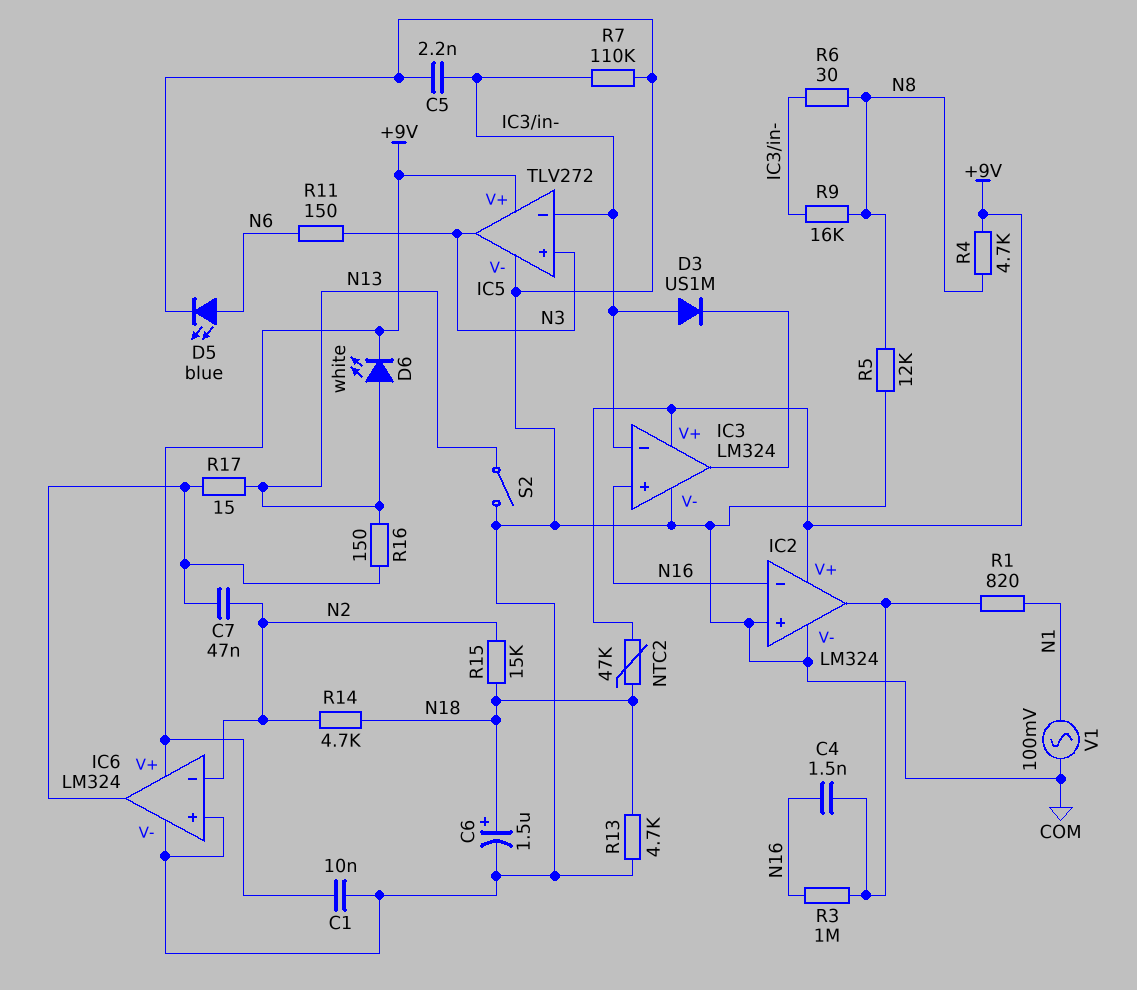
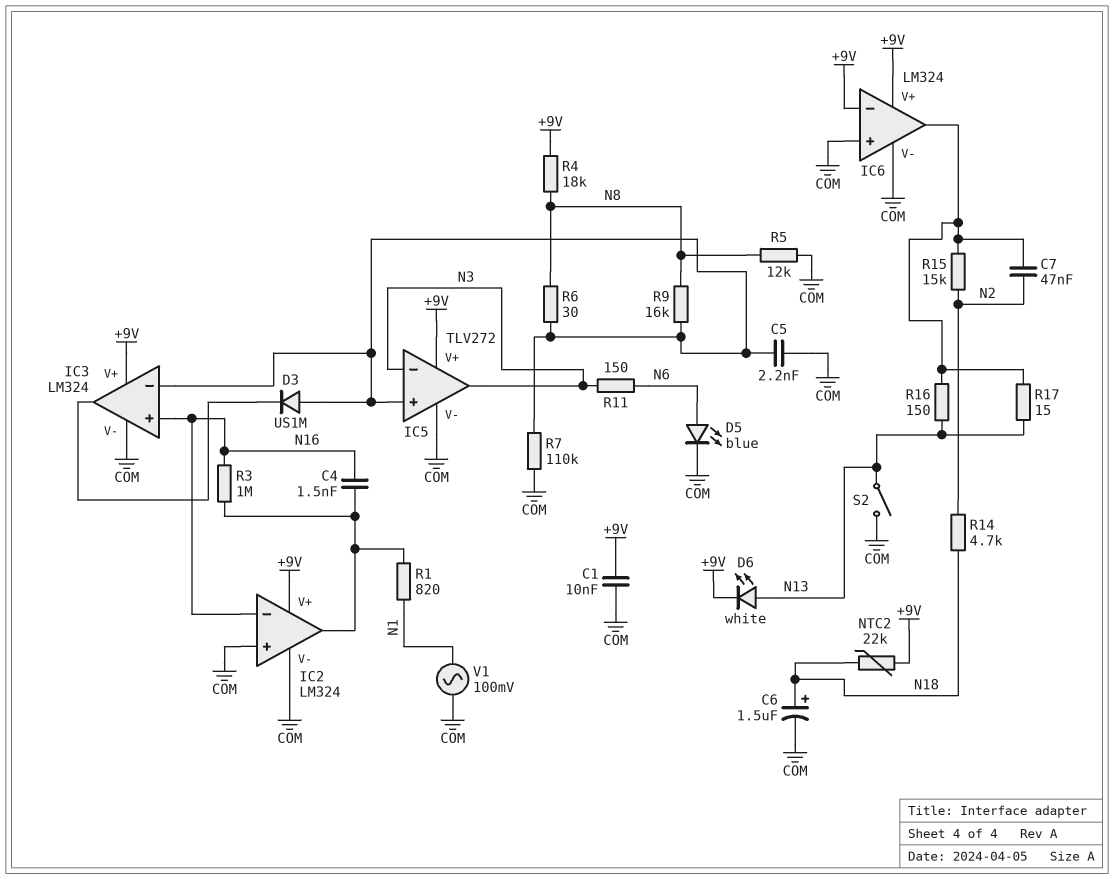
IC5 pin in+: N3 -> IC3/in-
IC5 pin in-: IC3/in- -> N3
IC6 pin in-: N2 -> +9V
NTC2: 47k (+9V, N18) -> 22k (+9V, N18)
R4: 4.7k (+9V, N8) -> 18k (+9V, N8)
R13: 4.7k (COM, N18) -> none
R15: 15k (N2, N18) -> 15k (IC6/out, N2)

